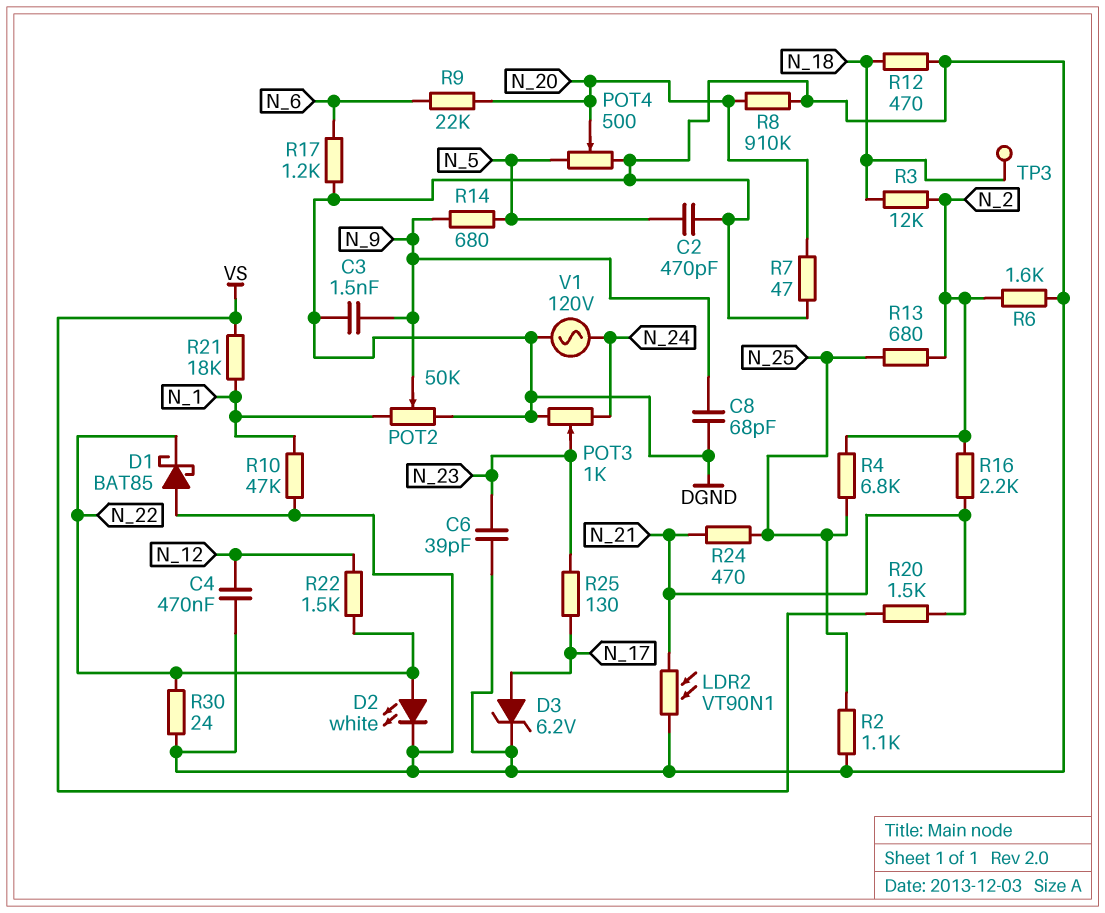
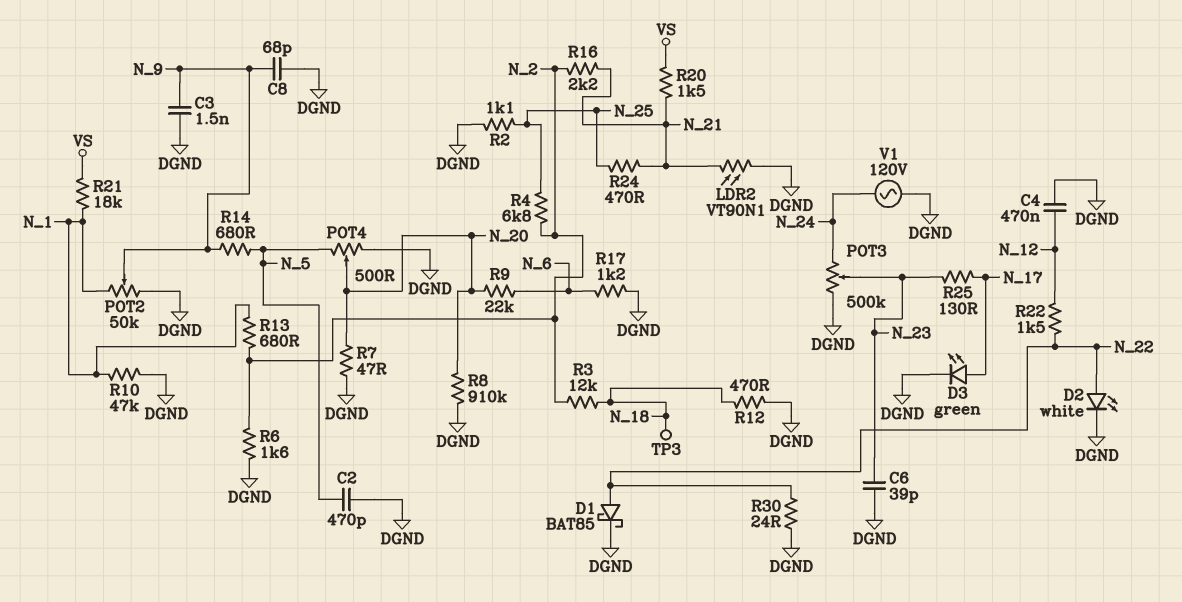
D1: schottky BAT85 (A DGND, K N_22) -> schottky BAT85 (A N_22, K DGND)
D3: zener 6.2V (A N_17, K DGND) -> LED green (A N_17, K DGND)
POT3: 1k (DGND, N_24, wiper N_23) -> 500k (DGND, N_24, wiper N_23)
R13: 680 (N_2, N_25) -> 680 (N_1, N_2)

